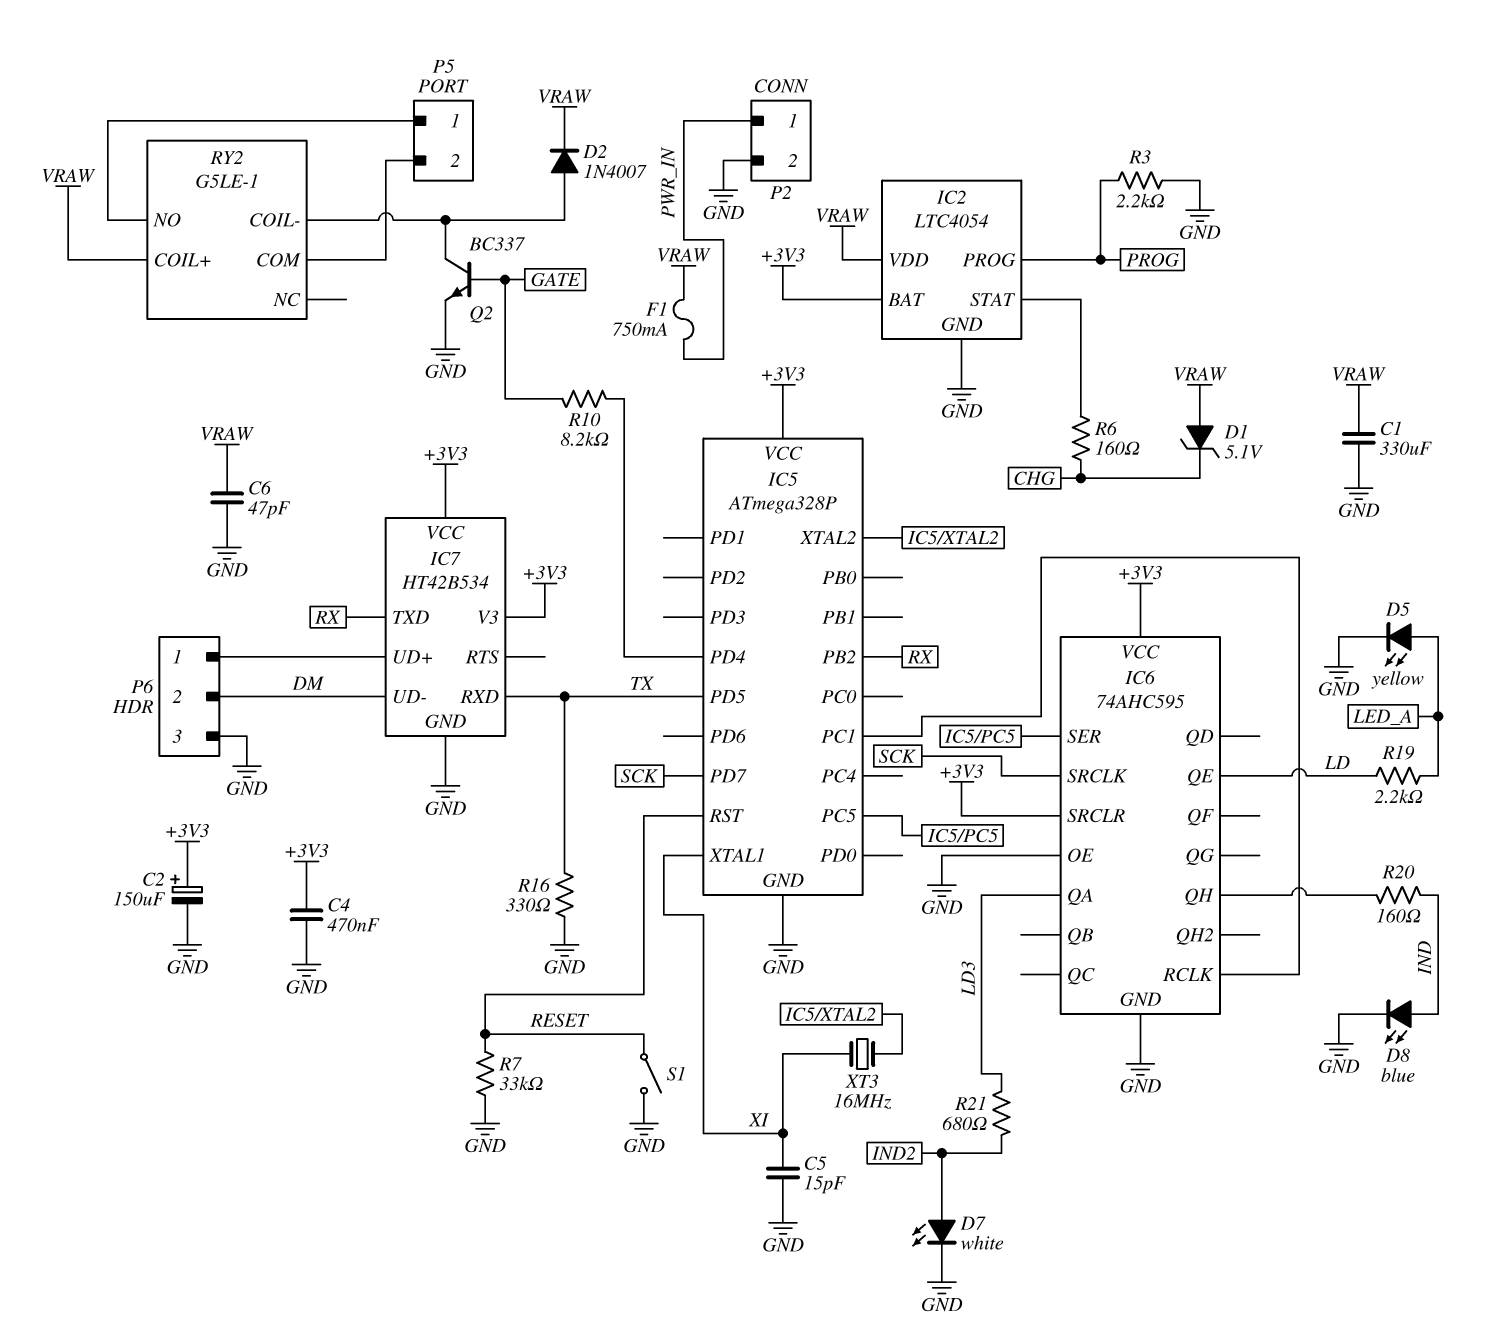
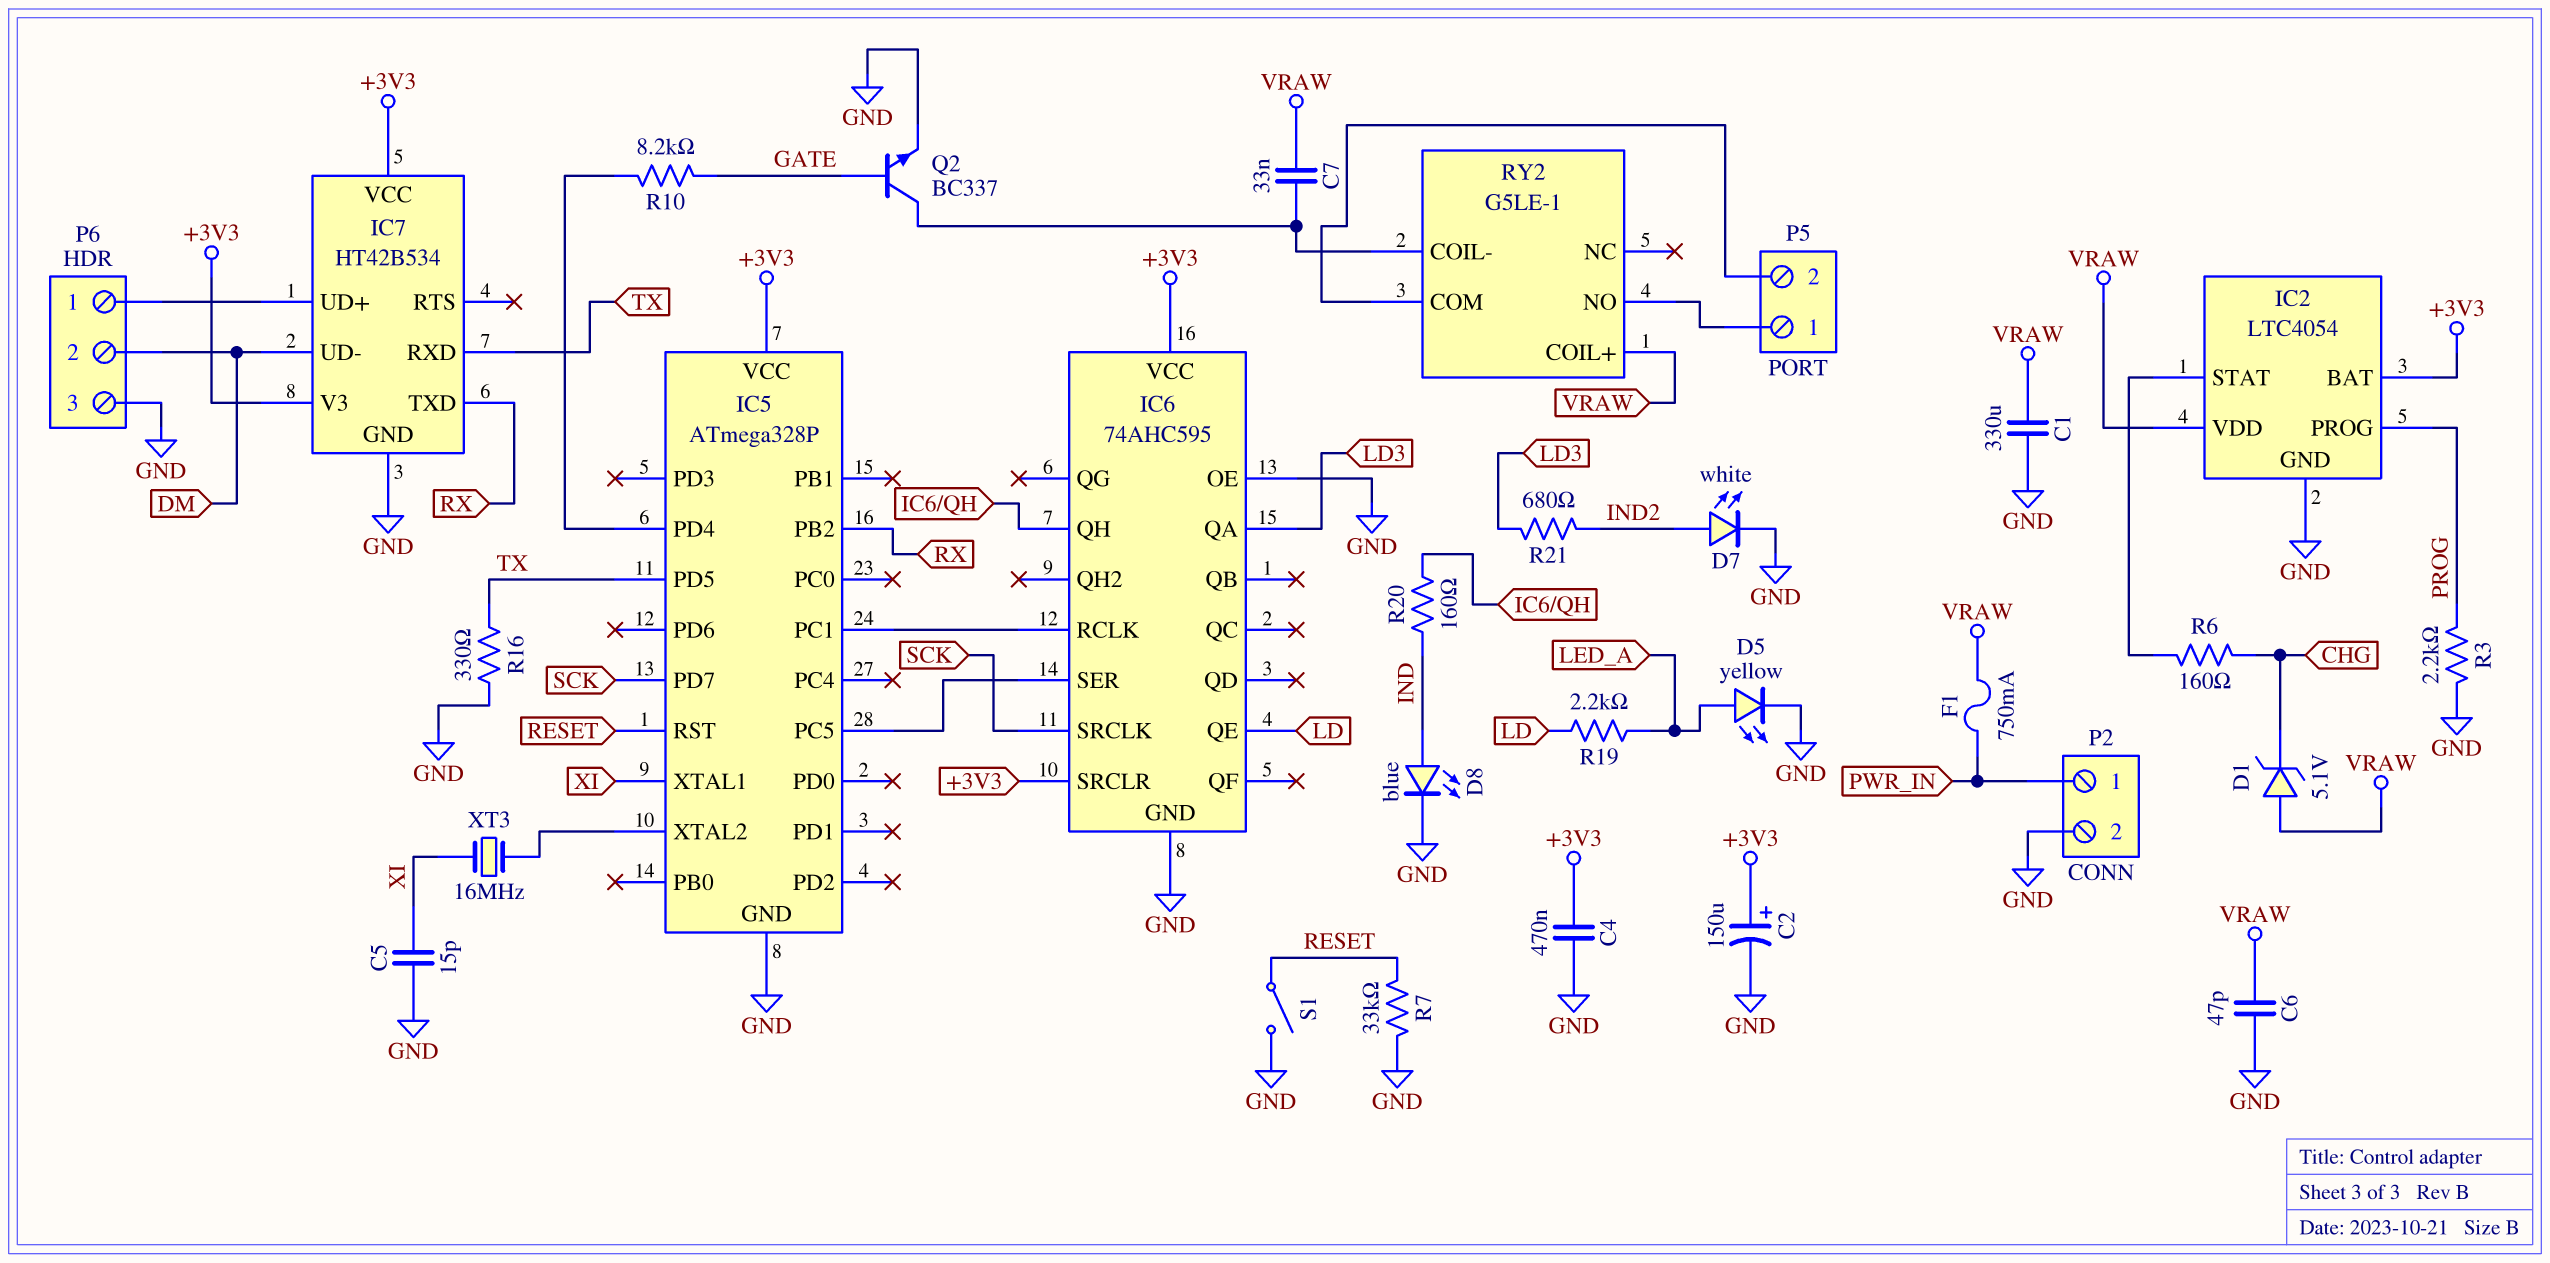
C7: none -> 33nF (RY2/COIL-, VRAW)
D2: diode 1N4007 (A RY2/COIL-, K VRAW) -> none

